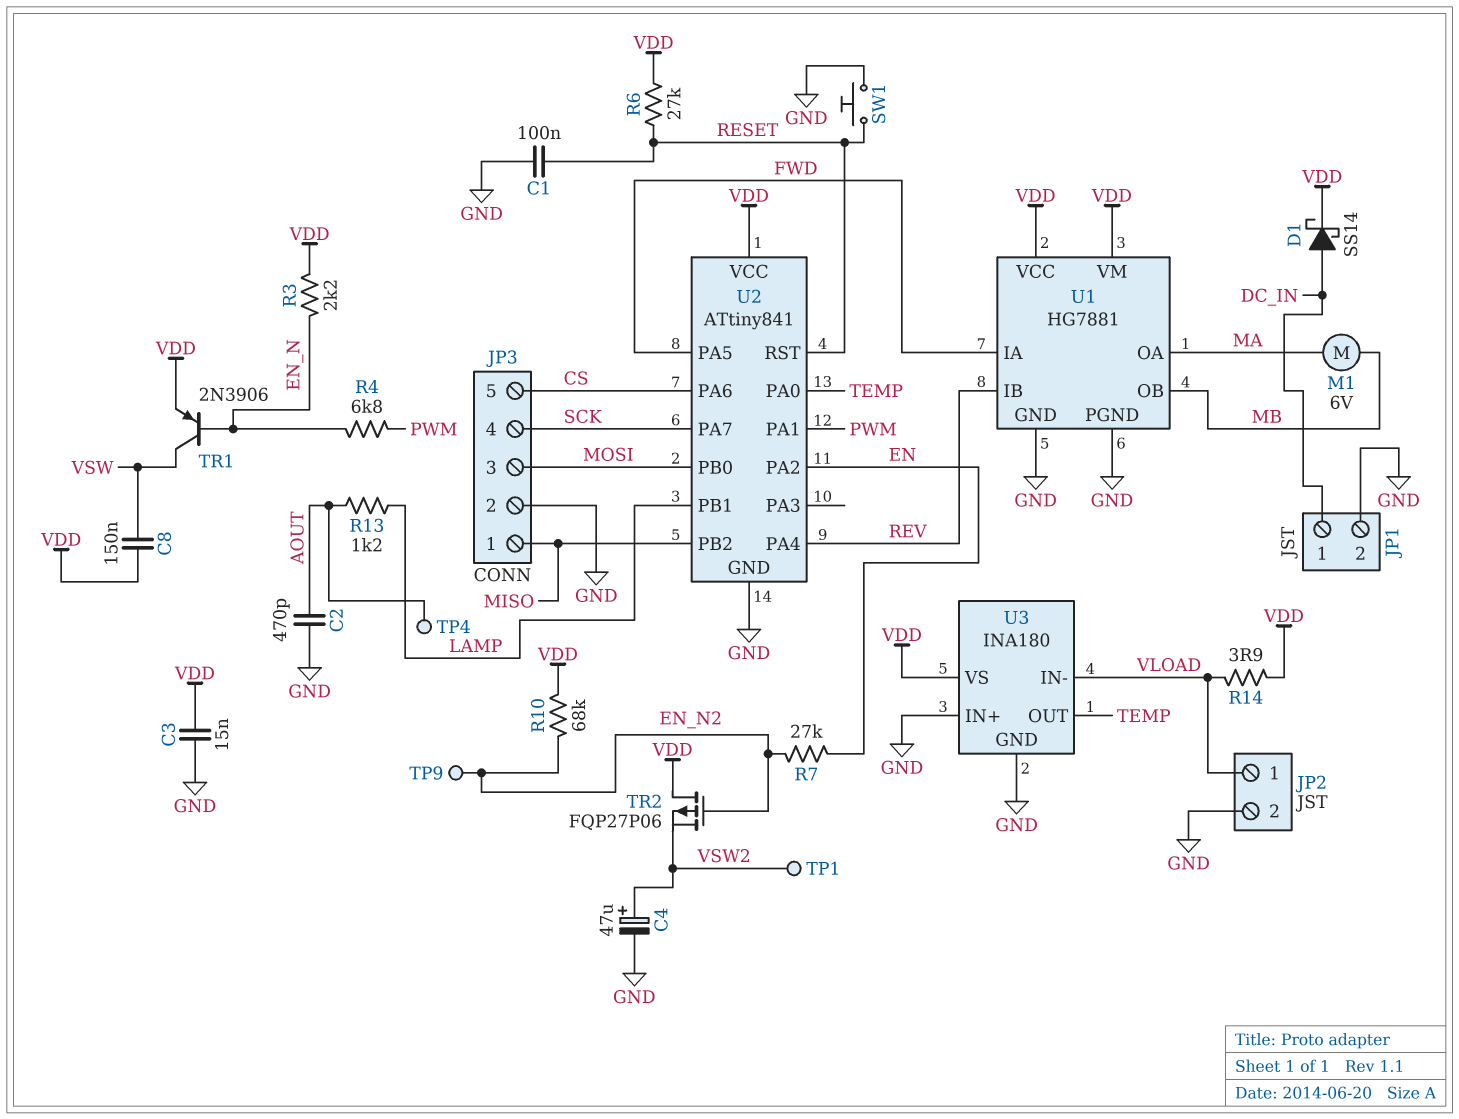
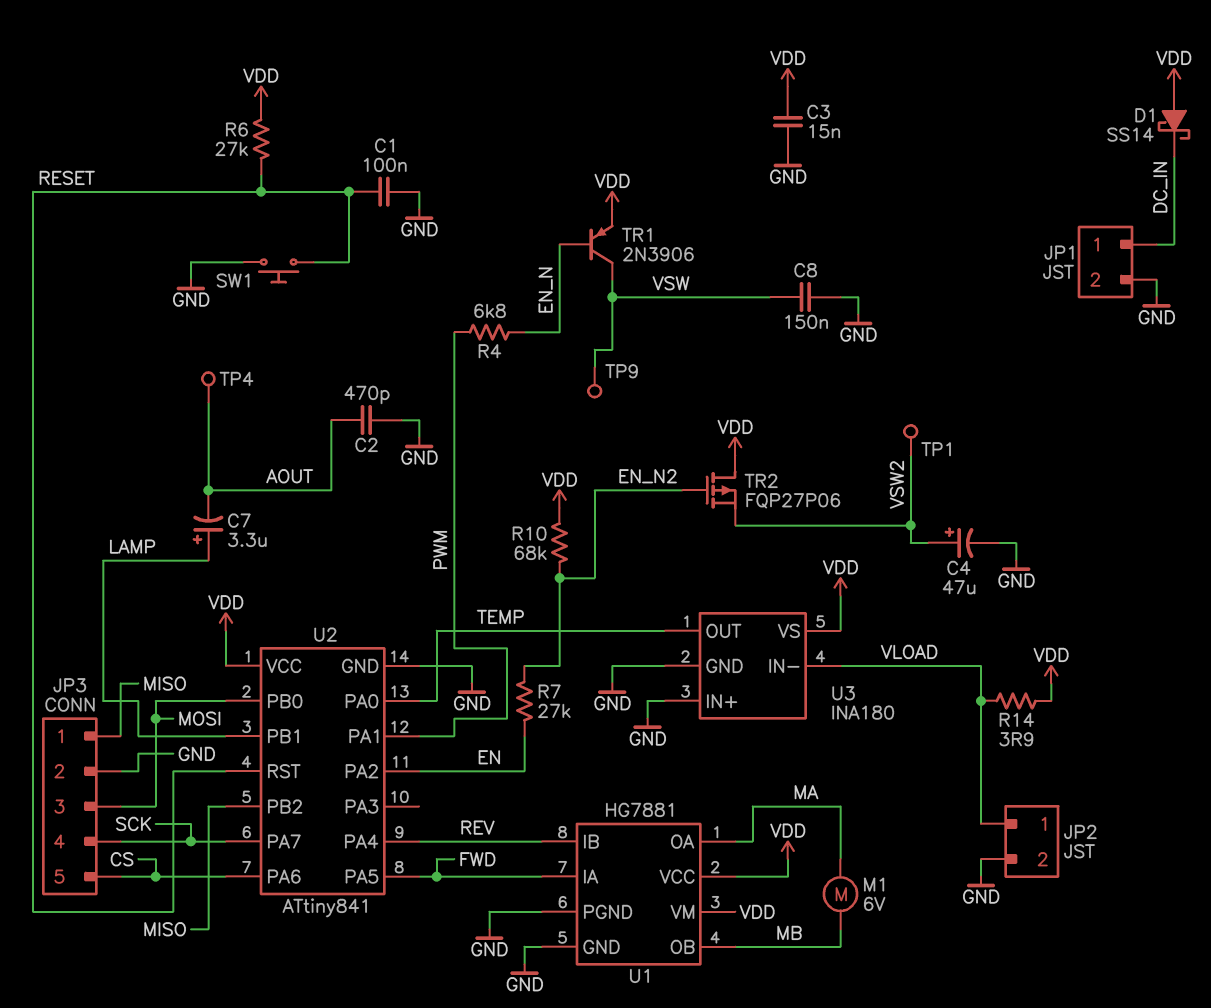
C7: none -> 3.3uF (plus LAMP, minus AOUT)
C8: 150nF (VDD, VSW) -> 150nF (GND, VSW)
D1: schottky SS14 (A DC_IN, K VDD) -> schottky SS14 (A VDD, K DC_IN)
R3: 2.2k (EN_N, VDD) -> none
R13: 1.2k (AOUT, LAMP) -> none
TP9: test point (EN_N2) -> test point (VSW)

